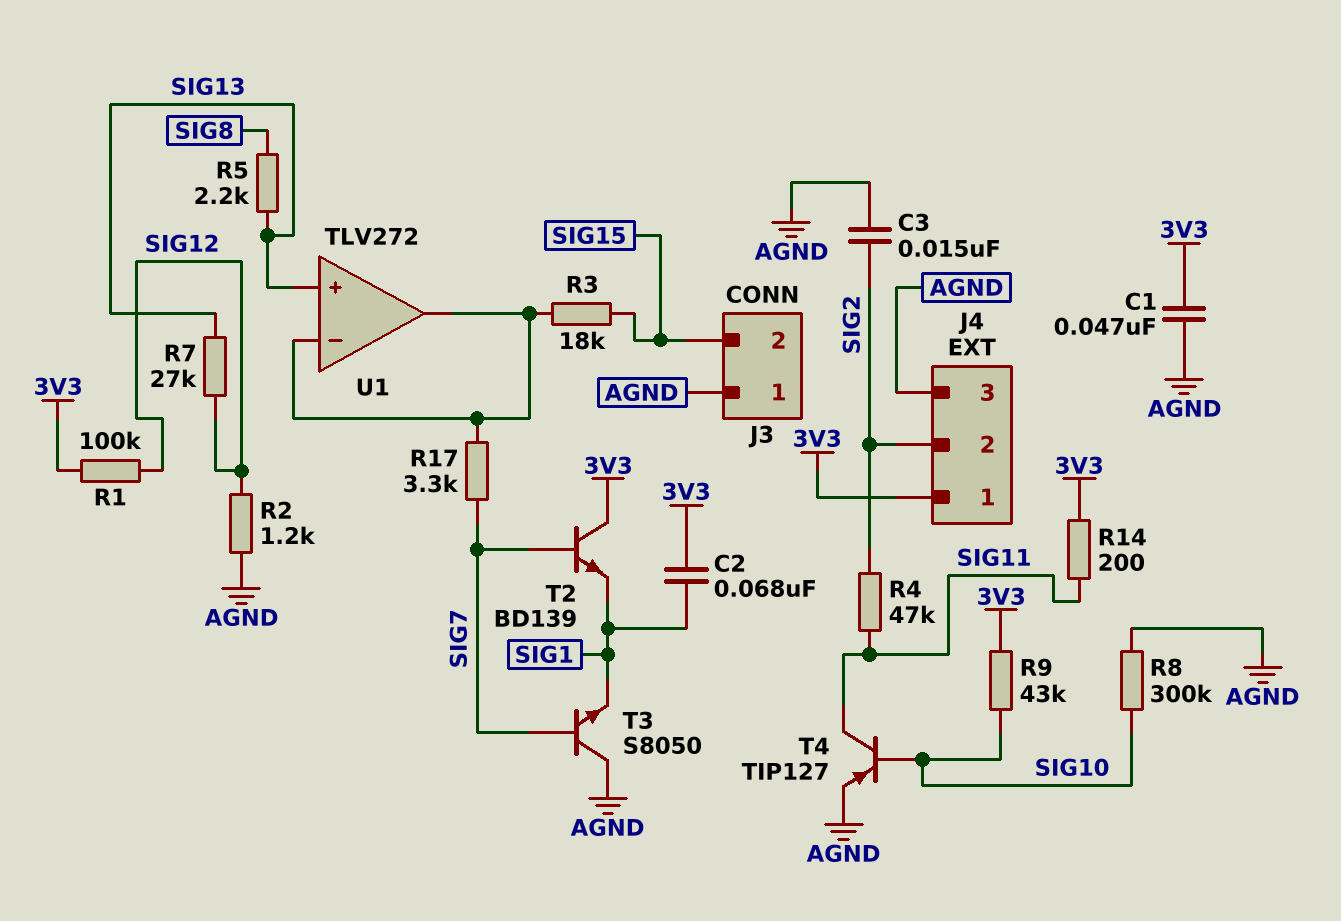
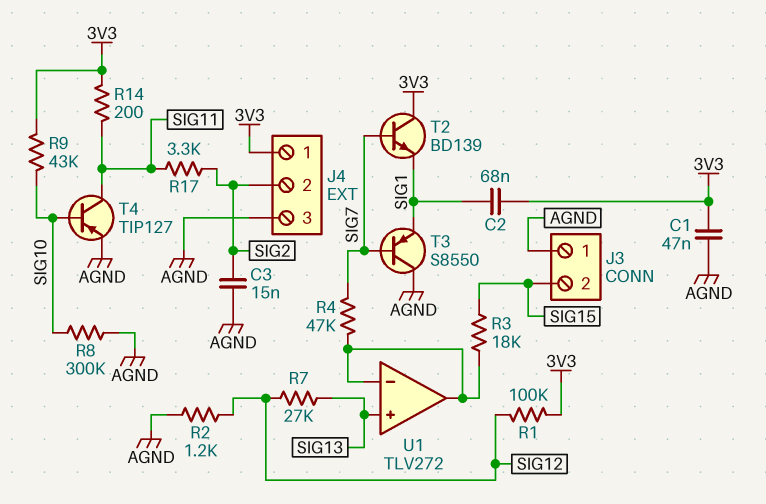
R4: 47k (SIG2, SIG11) -> 47k (SIG7, U1/in-)
R5: 2.2k (SIG8, SIG13) -> none
R17: 3.3k (SIG7, U1/in-) -> 3.3k (SIG2, SIG11)
T3: NPN S8050 (B SIG7, C AGND, E SIG1) -> PNP S8550 (B SIG7, C AGND, E SIG1)

